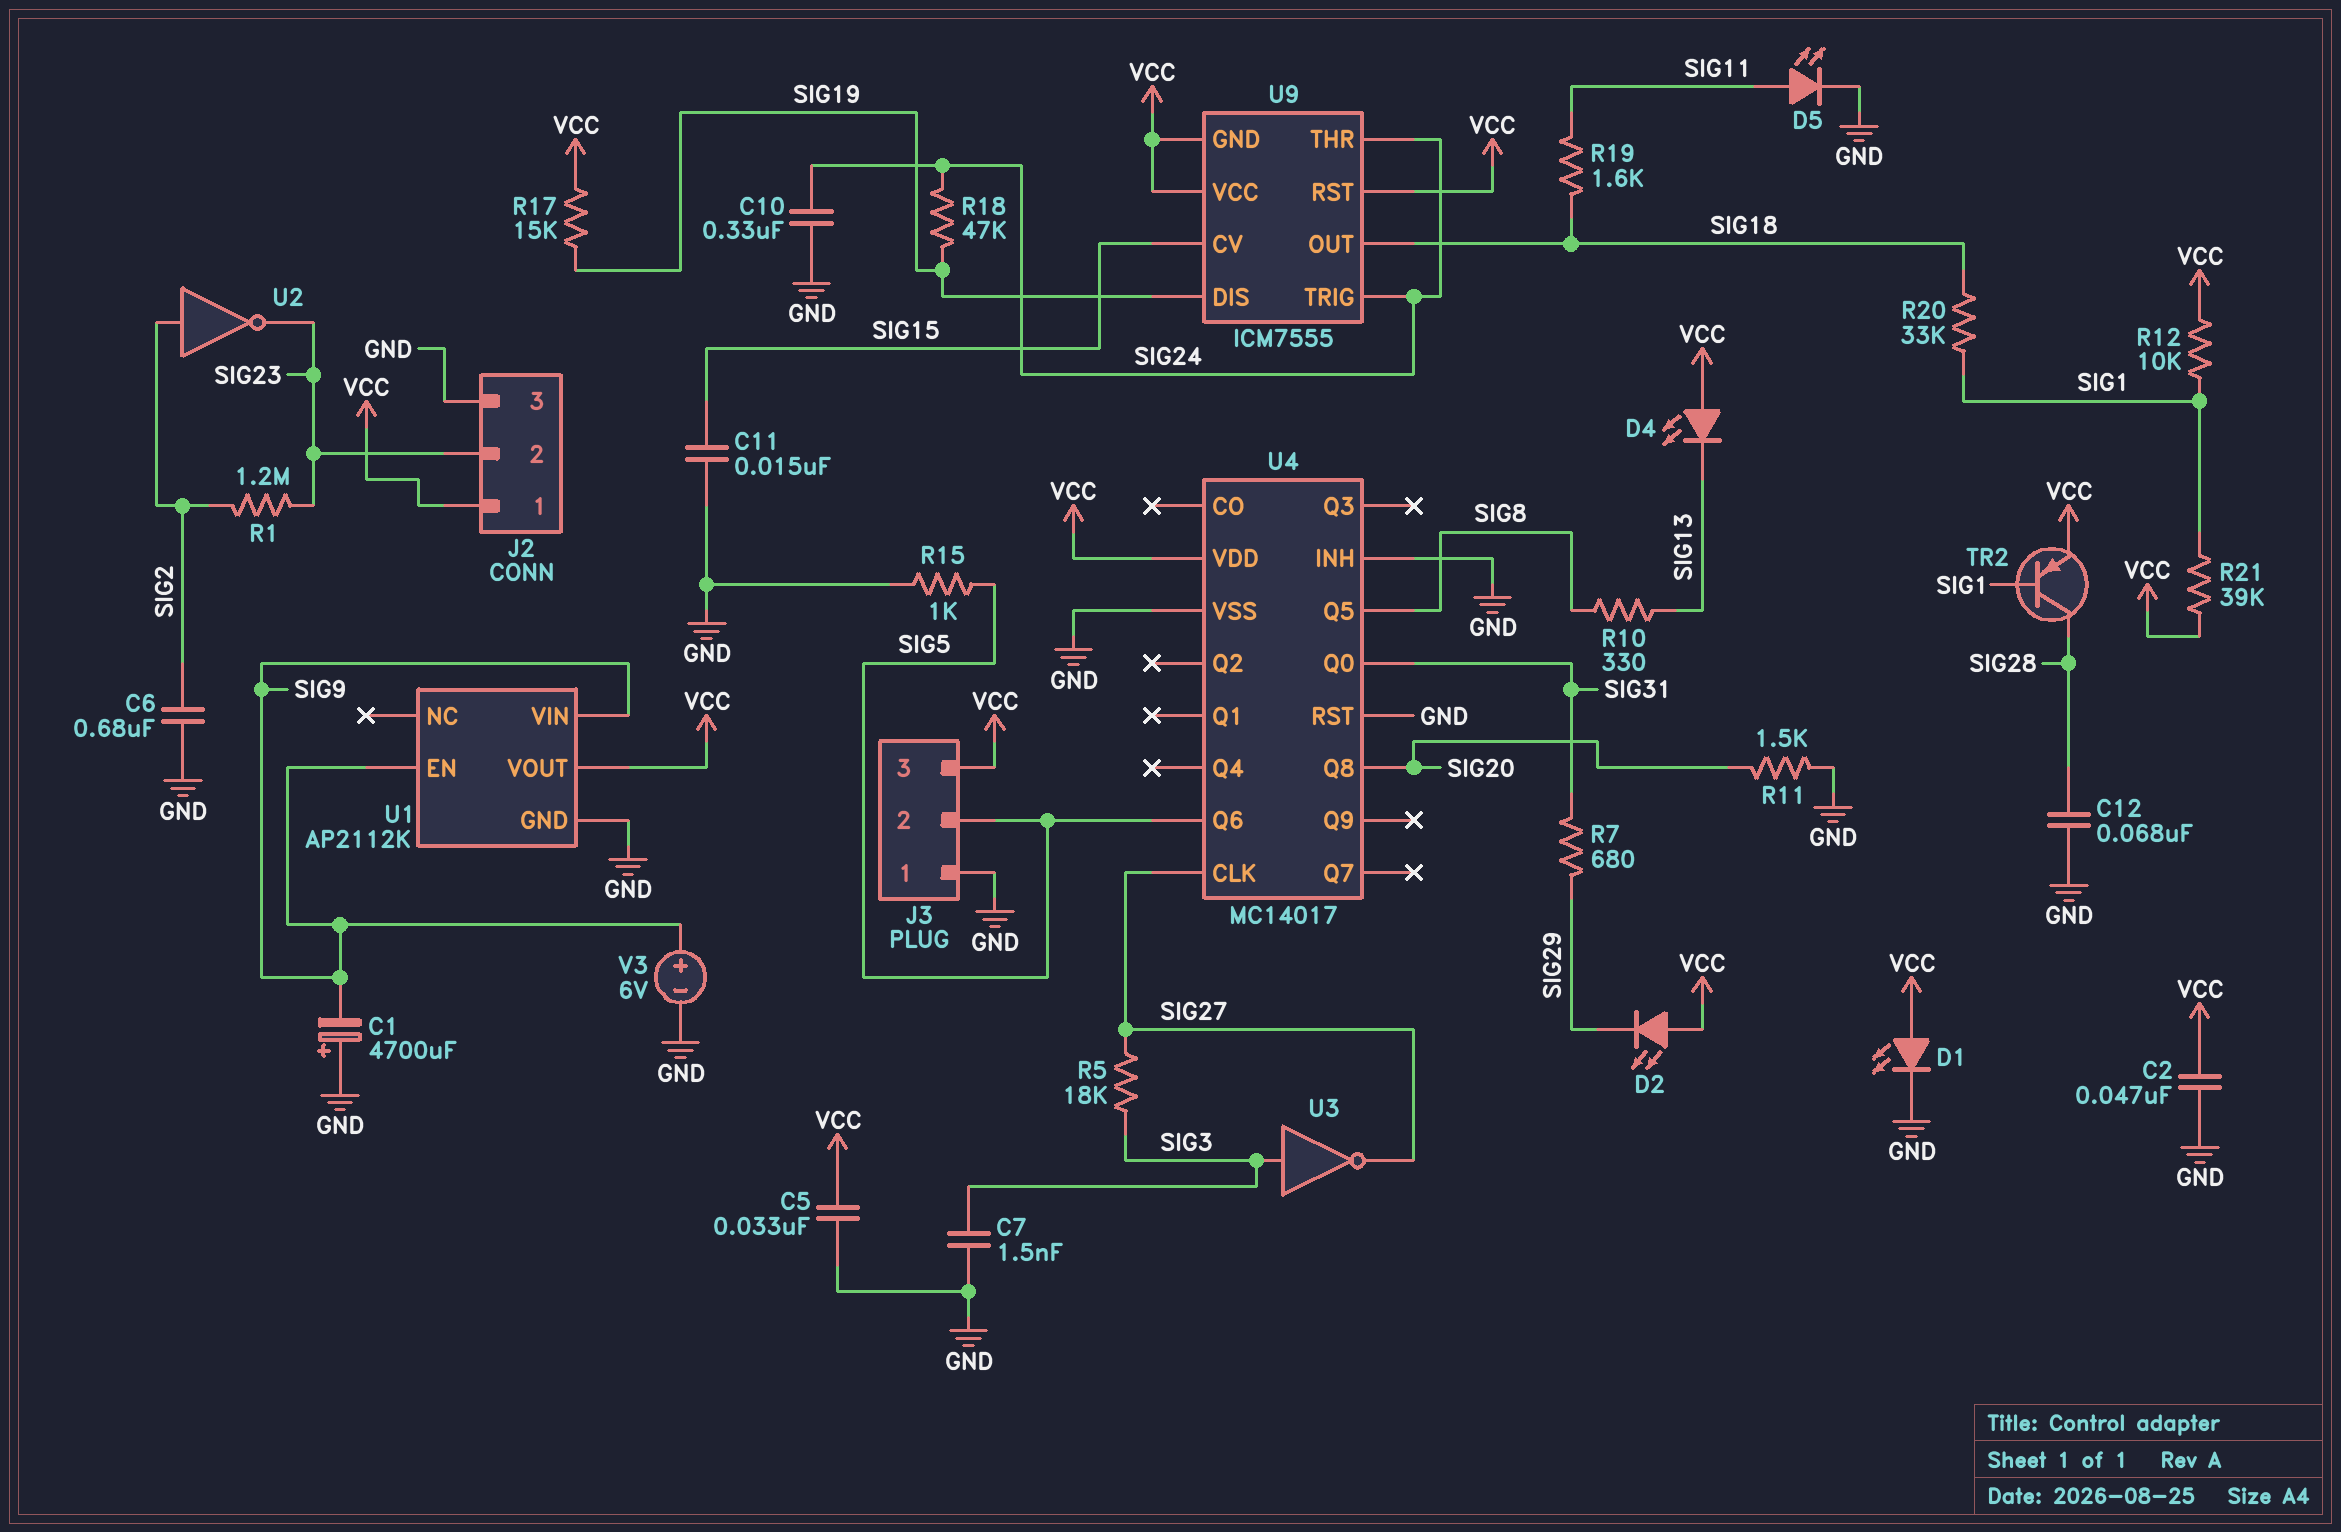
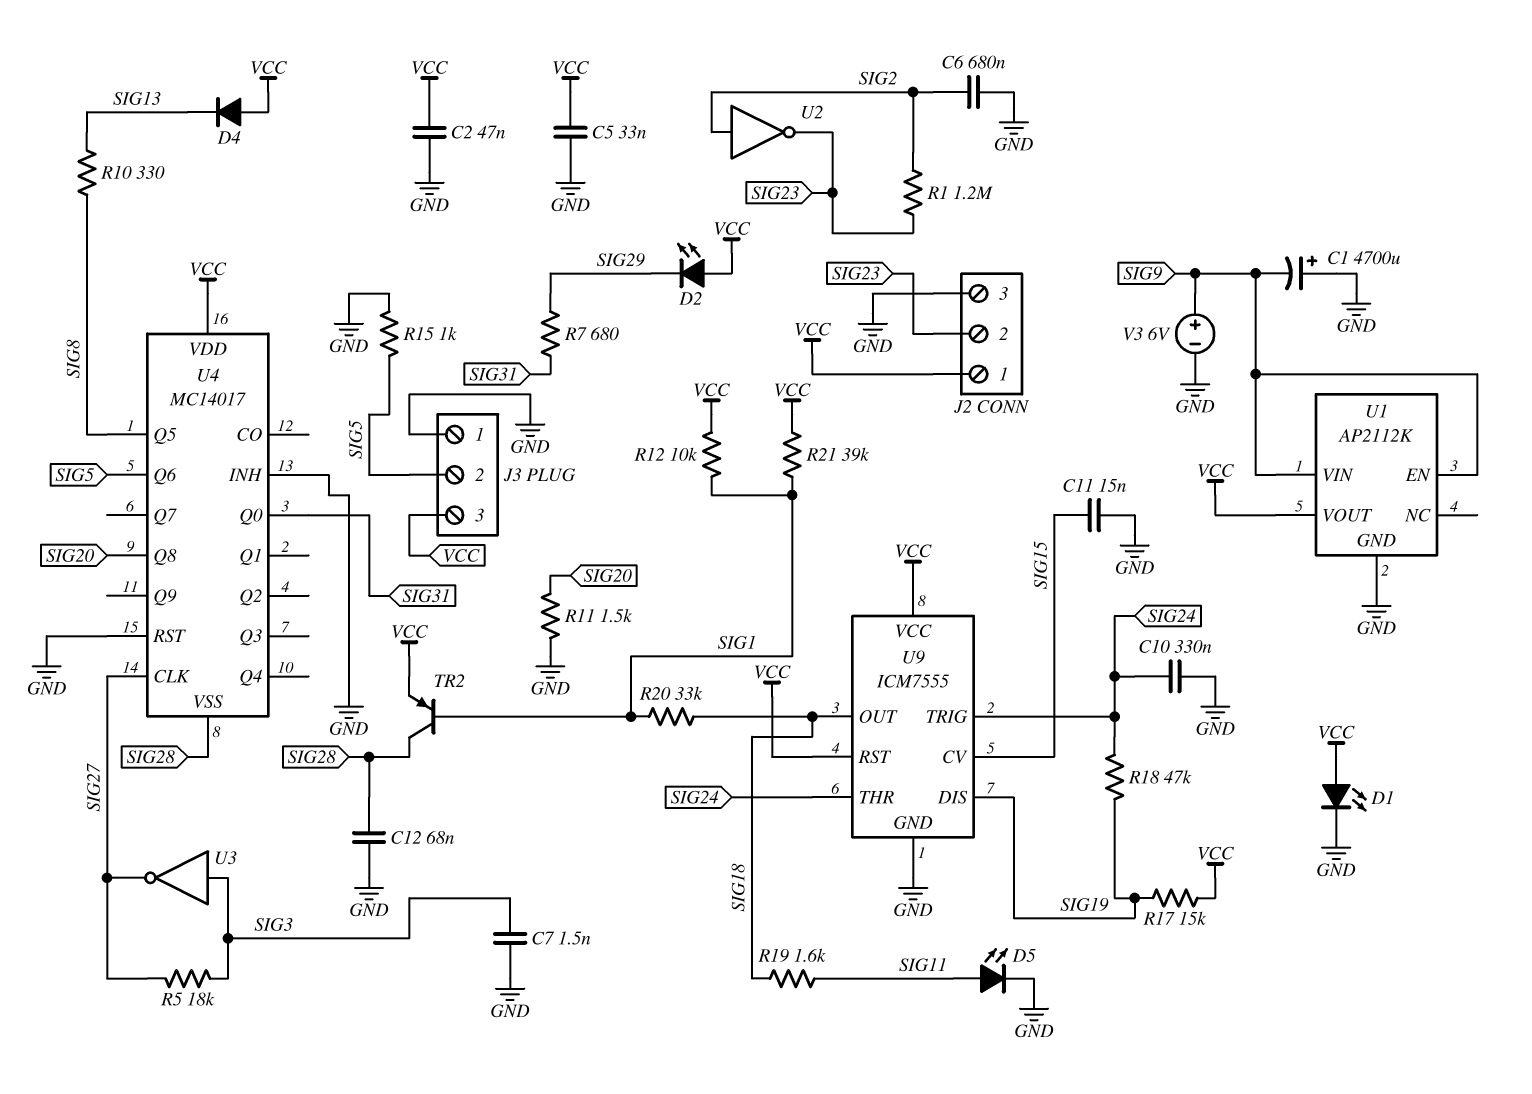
D4: LED (A VCC, K SIG13) -> diode (A VCC, K SIG13)
U4 pin VSS: GND -> SIG28
U9 pin GND: VCC -> GND

